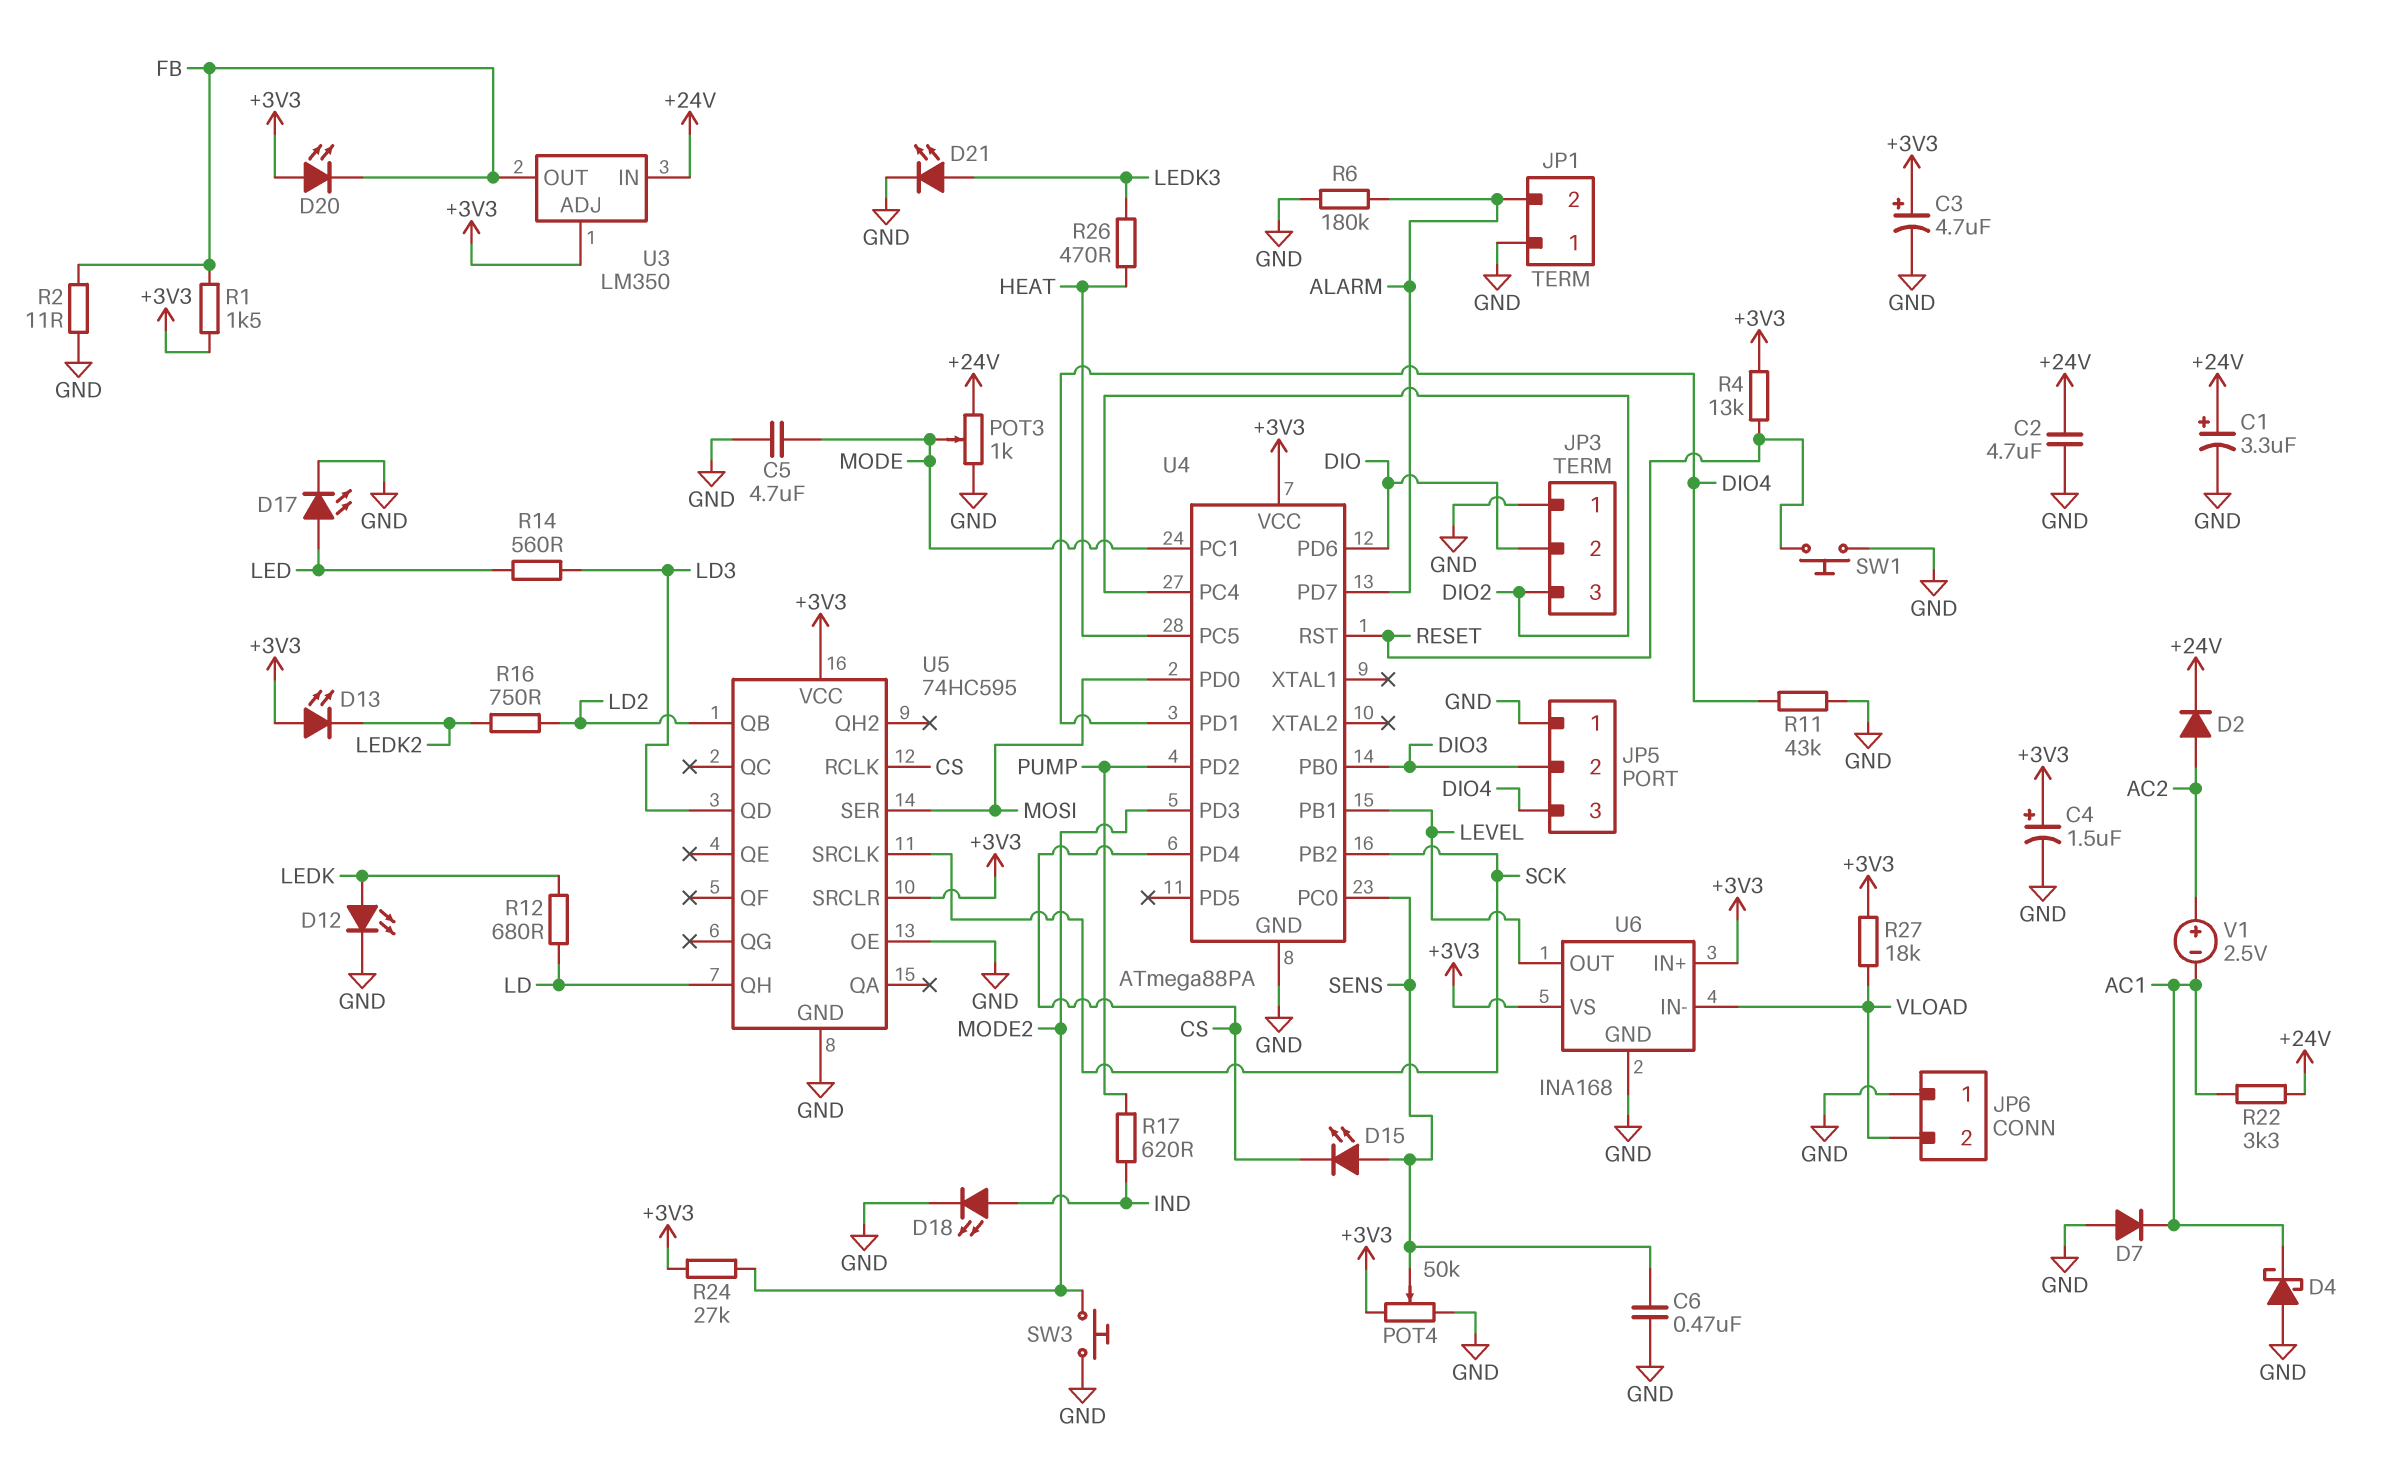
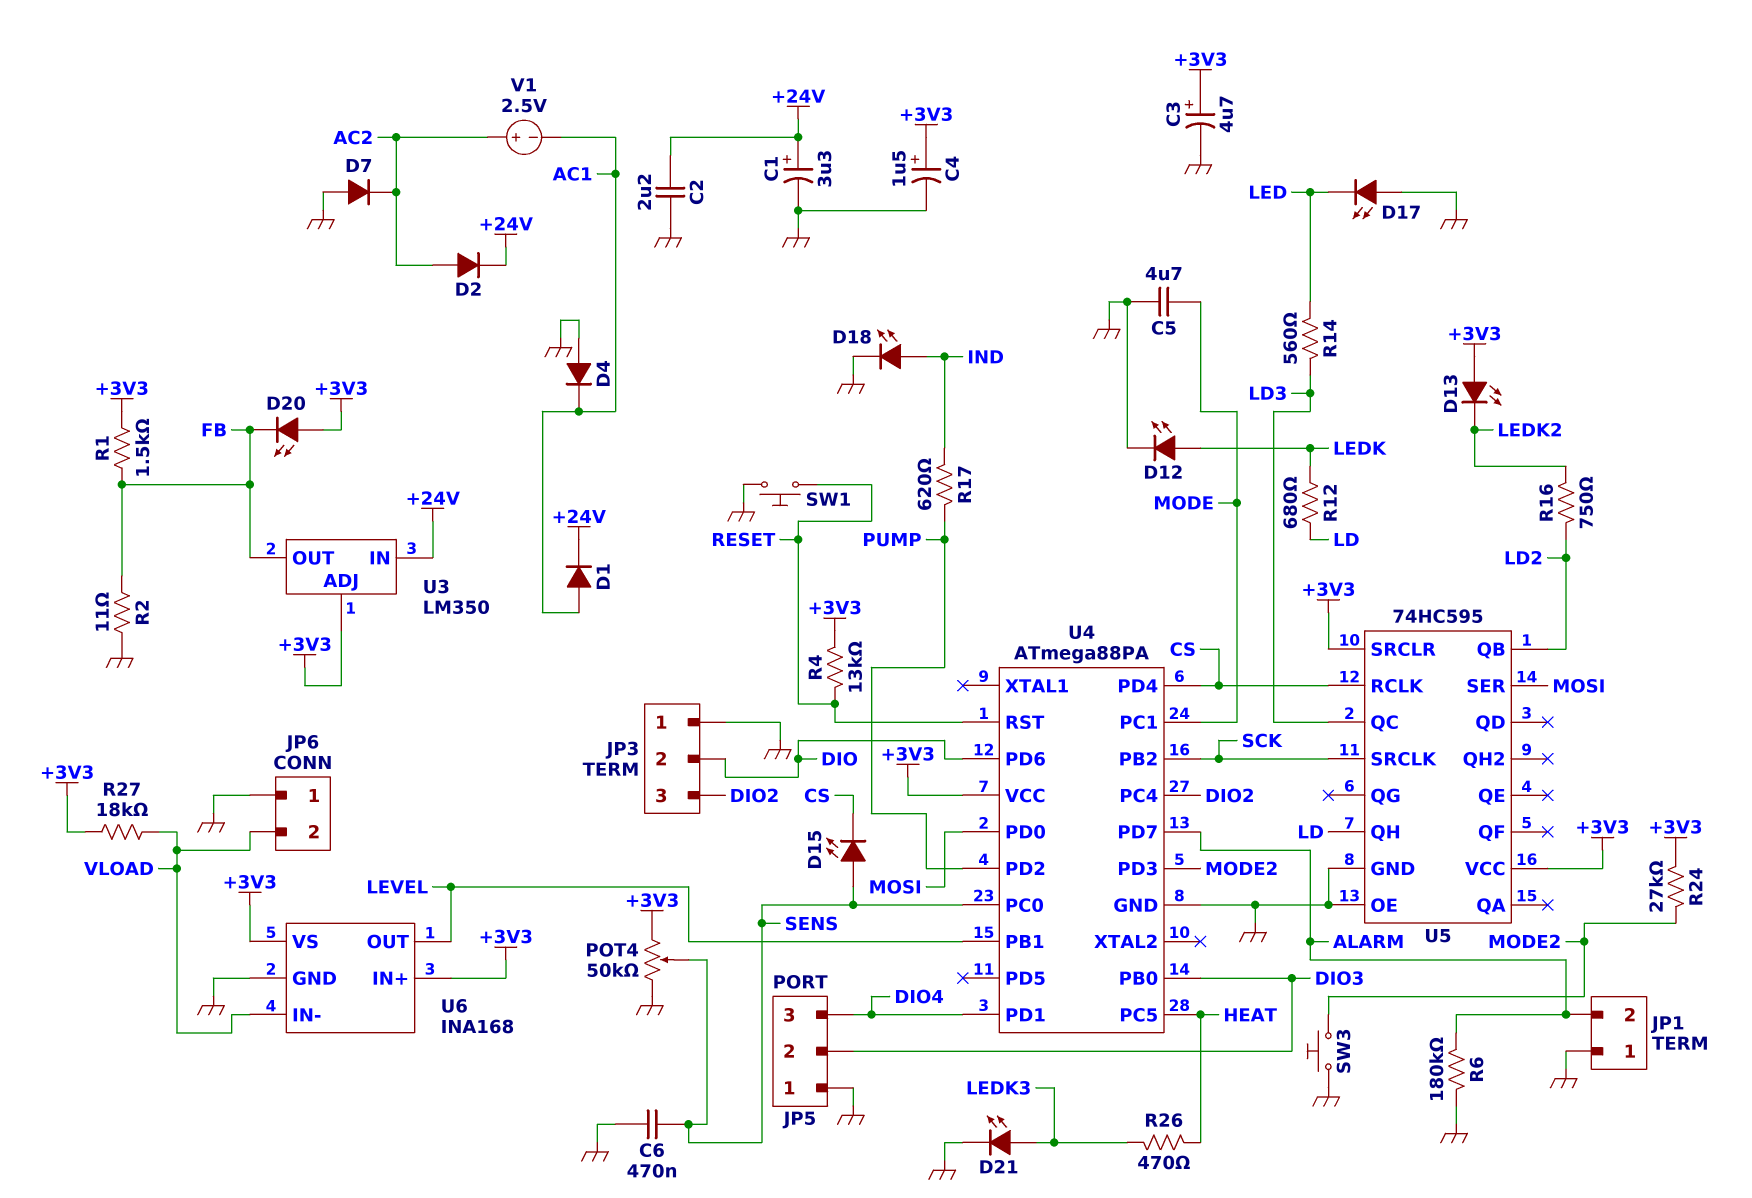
C2: 4.7uF (+24V, GND) -> 2.2uF (+24V, GND)
D1: none -> diode (A AC1, K +24V)
D4: schottky (A GND, K AC1) -> diode (A GND, K AC1)
D7: diode (A GND, K AC1) -> diode (A GND, K AC2)
D17: LED (A LED, K GND) -> LED (A GND, K LED)
POT3: 1k (+24V, GND, wiper MODE) -> none
R11: 43k (DIO4, GND) -> none
R22: 3.3k (+24V, AC1) -> none
U5 pin QC: none -> LD3
U5 pin QD: LD3 -> none

